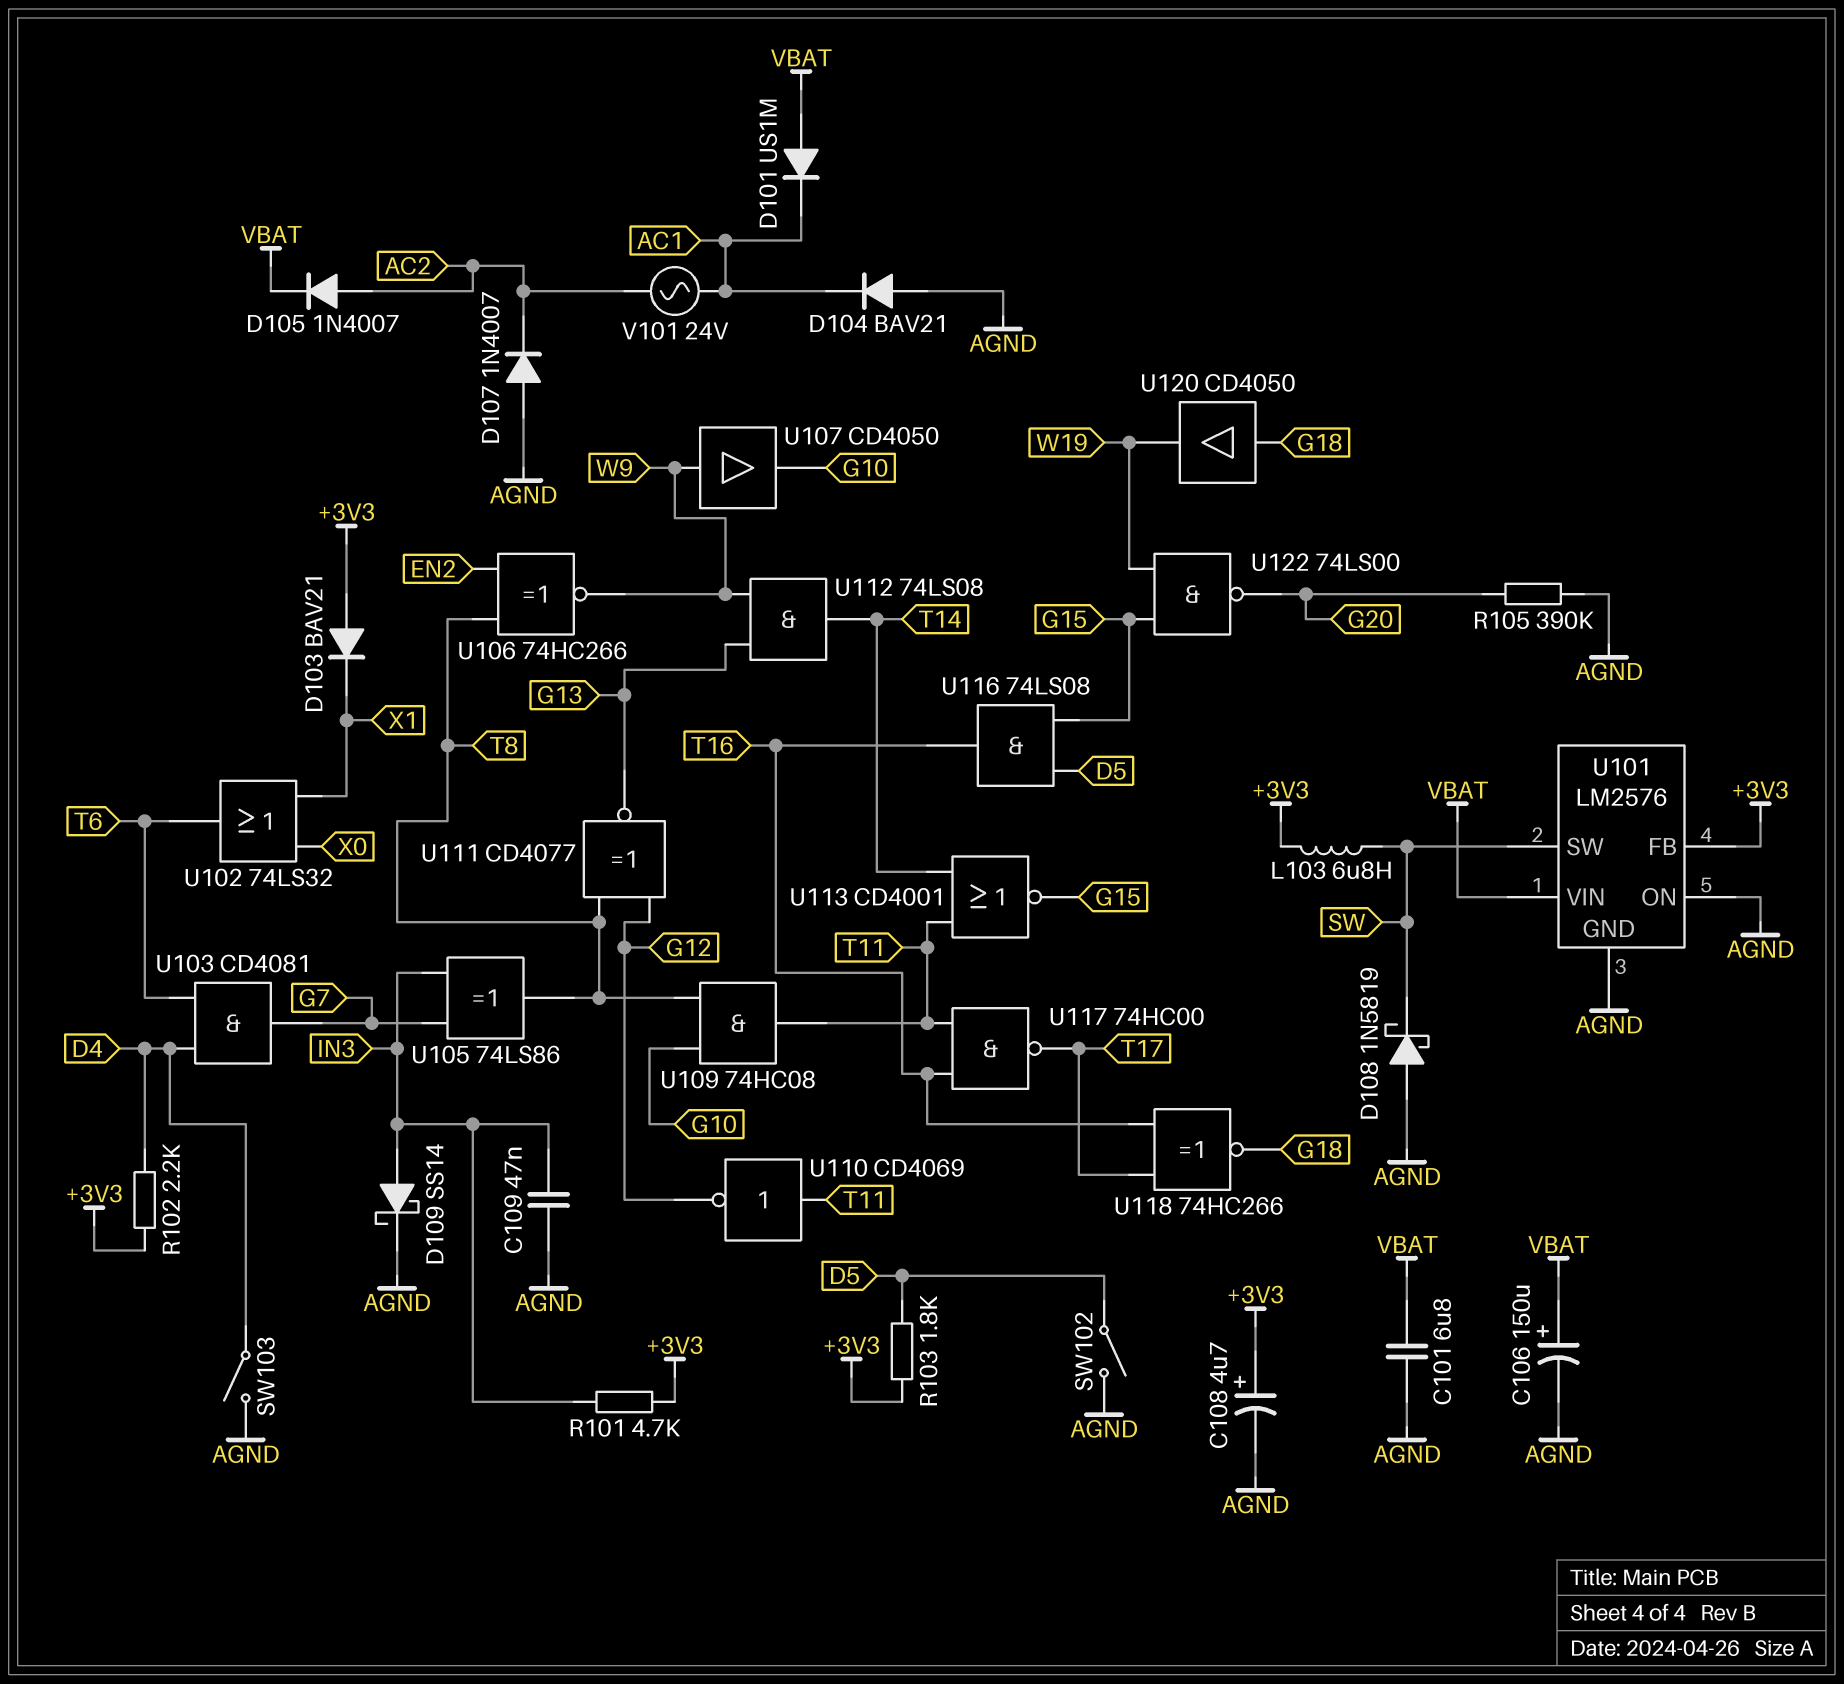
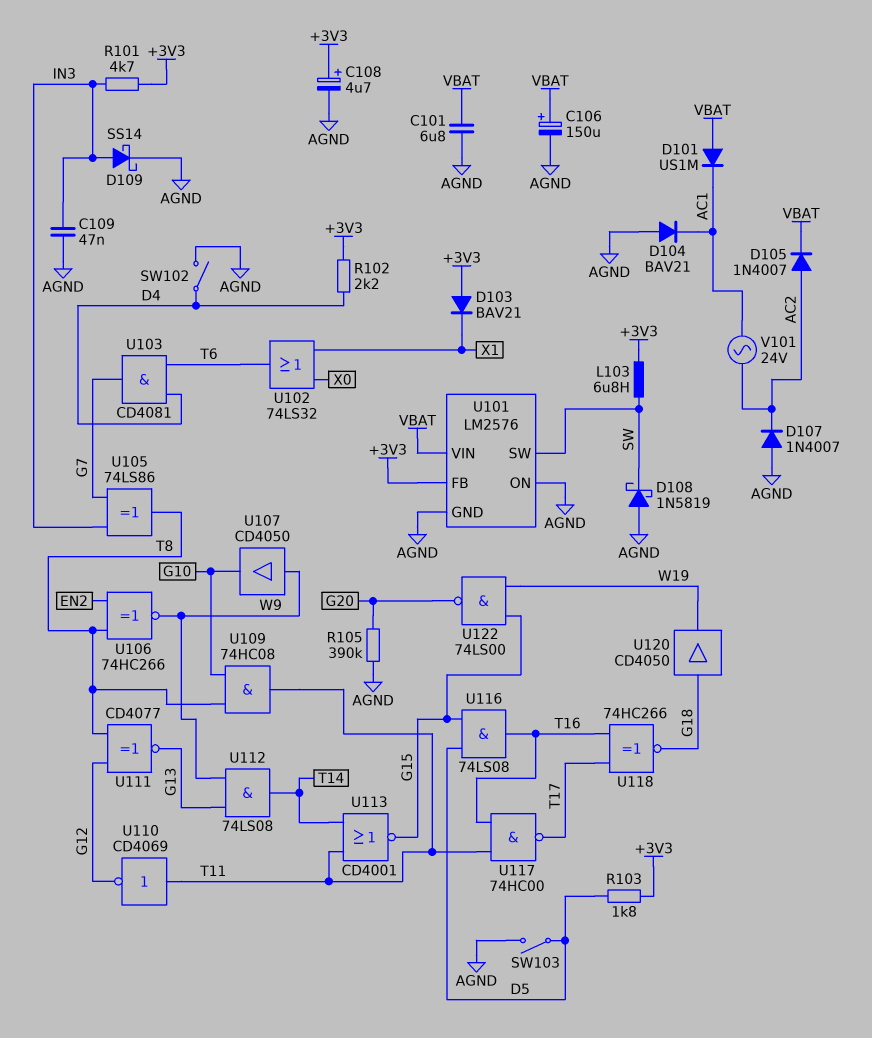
SW102: switch (AGND, D5) -> switch (AGND, D4)
SW103: switch (AGND, D4) -> switch (AGND, D5)

